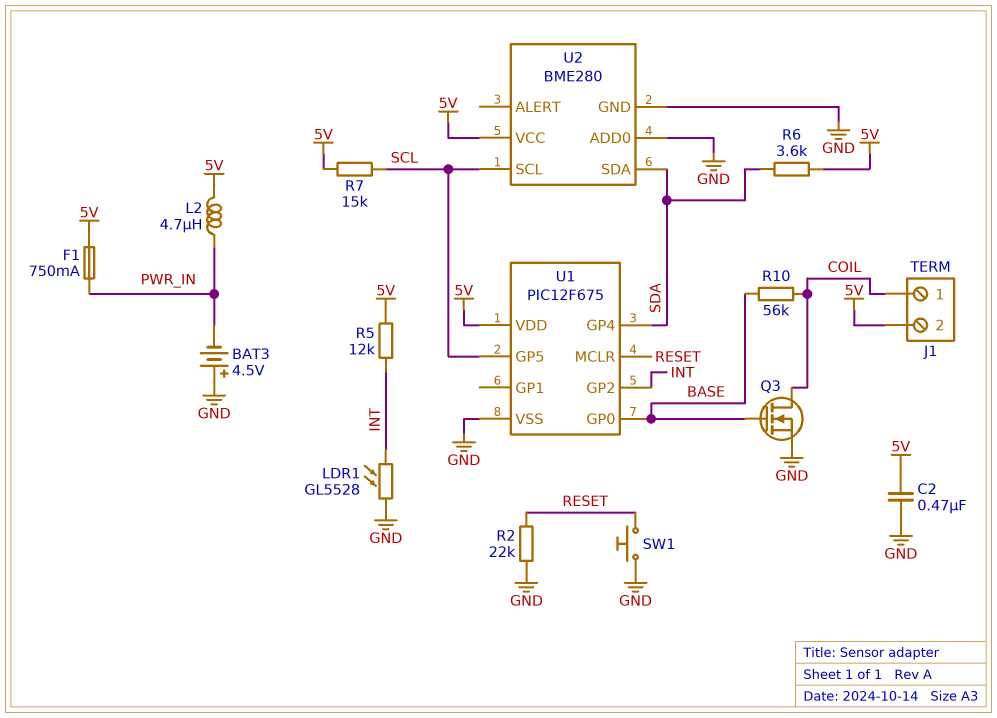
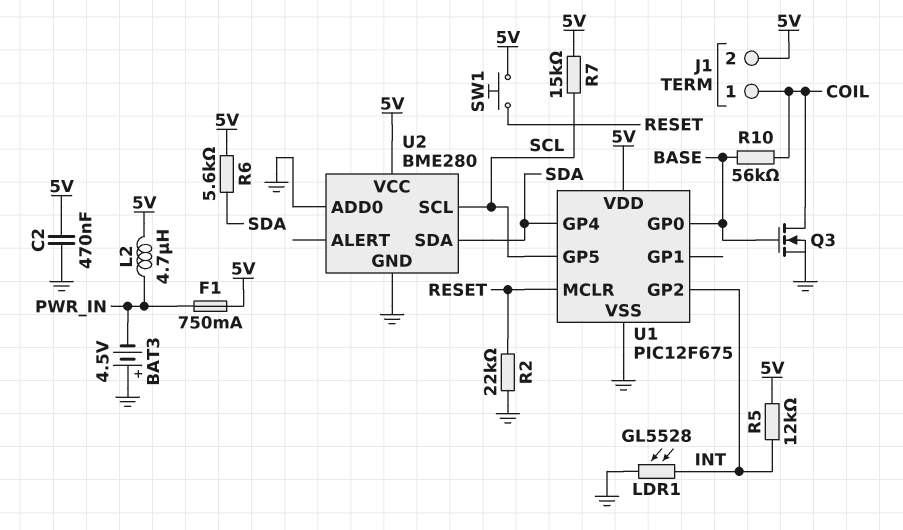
R6: 3.6k (5V, SDA) -> 5.6k (5V, SDA)
SW1: button (GND, RESET) -> button (5V, RESET)

